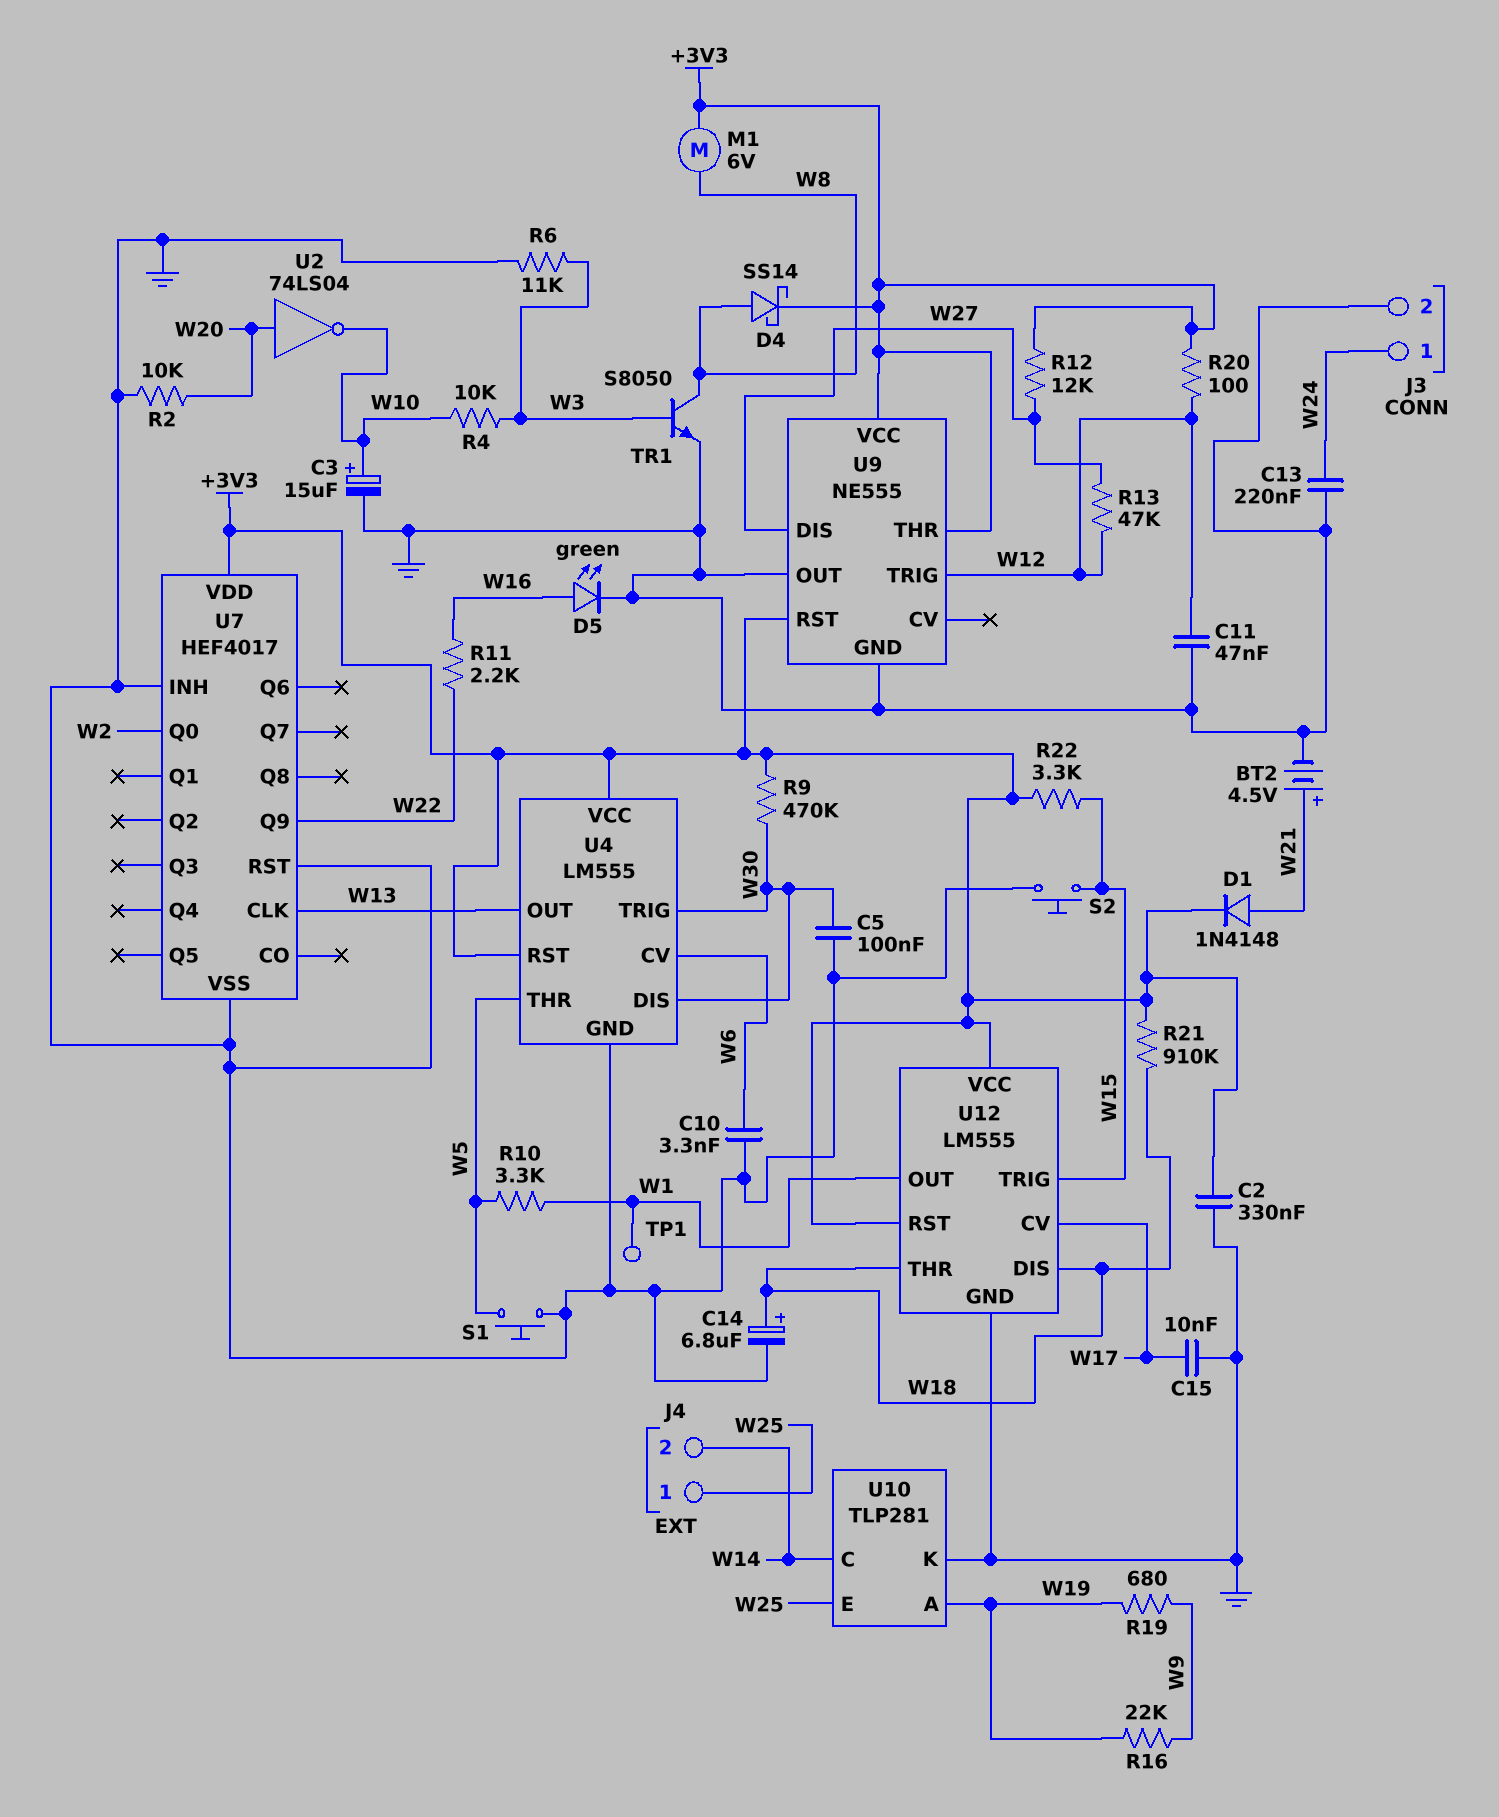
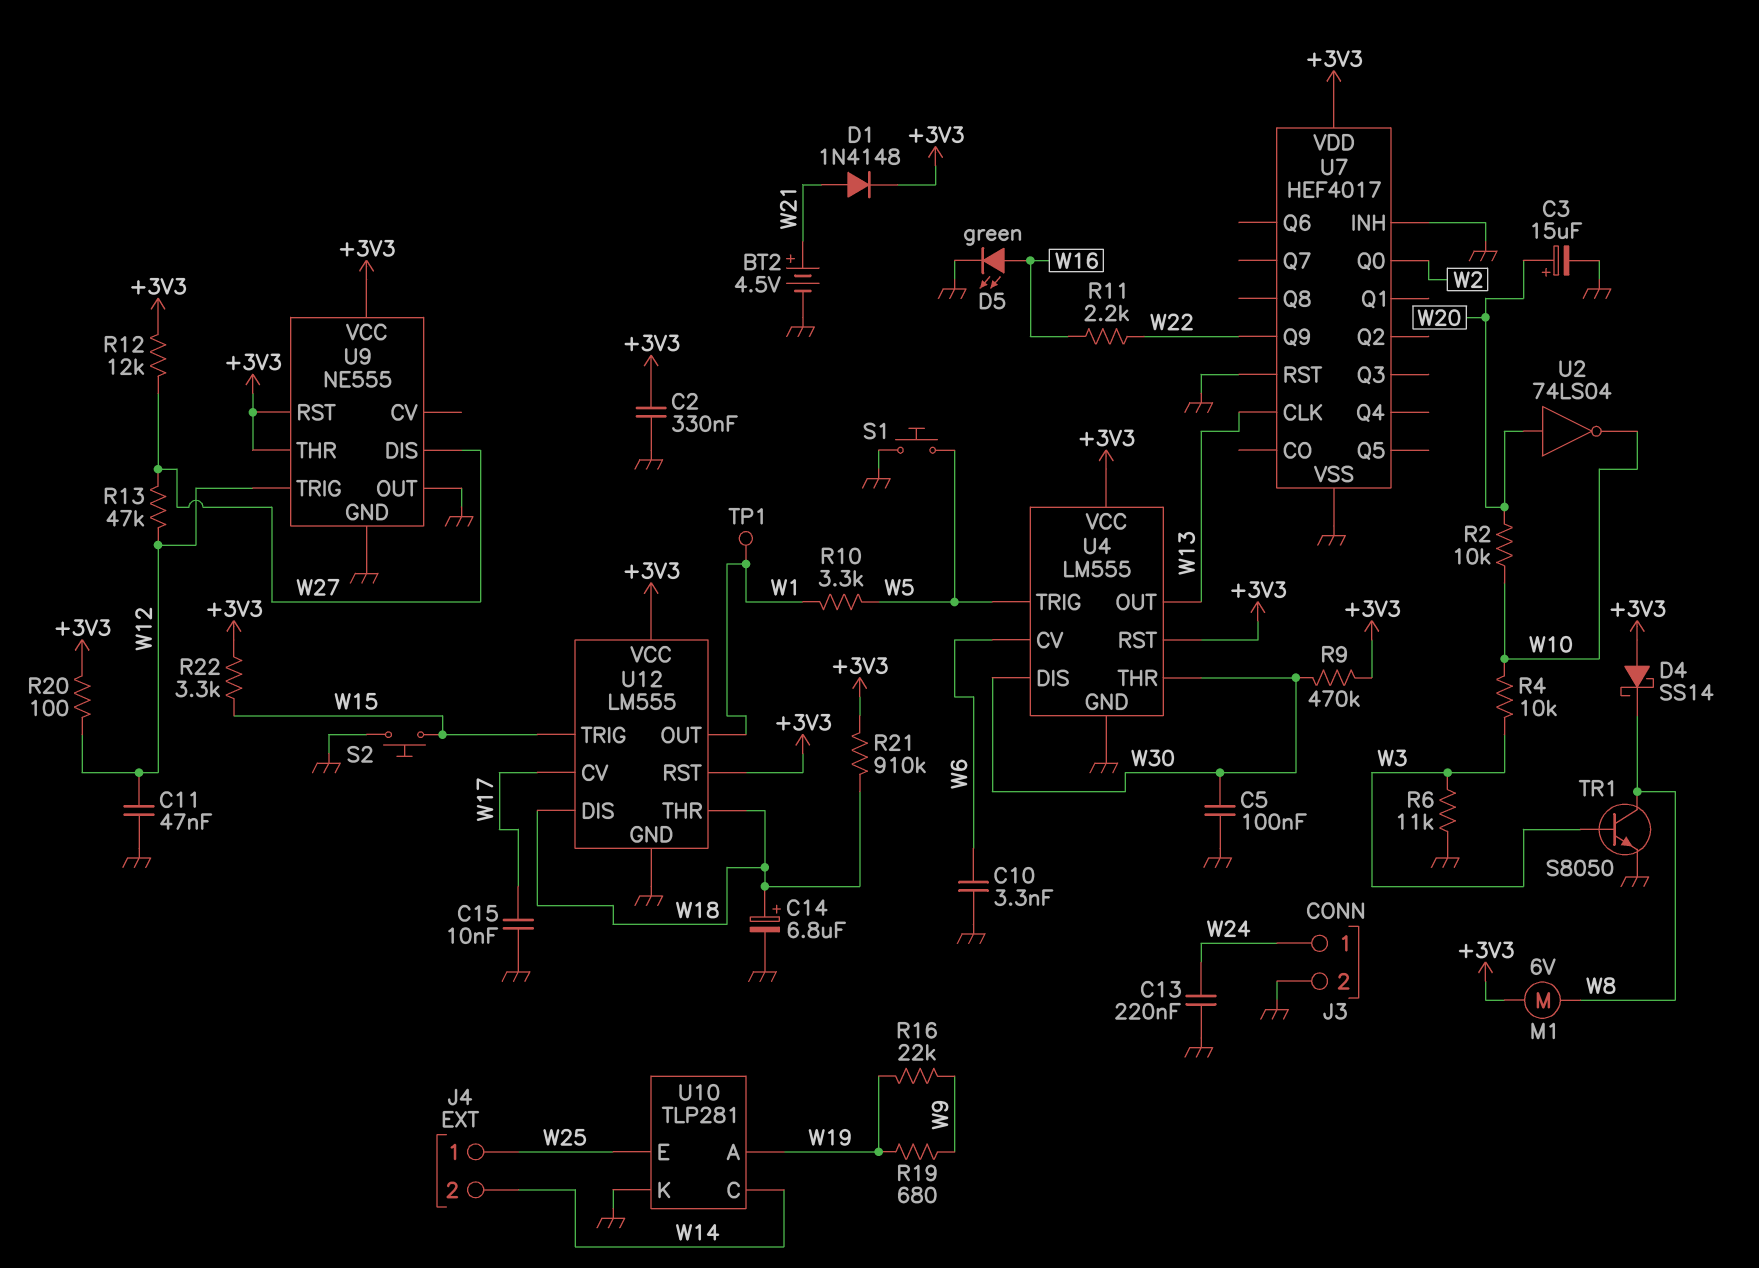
C3: 15uF (plus W10, minus GND) -> 15uF (plus W20, minus GND)
D4: schottky SS14 (A W8, K +3V3) -> schottky SS14 (A +3V3, K W8)
R2: 10k (GND, W20) -> 10k (W10, W20)
U4 pin THR: W5 -> W30
U4 pin TRIG: W30 -> W5

